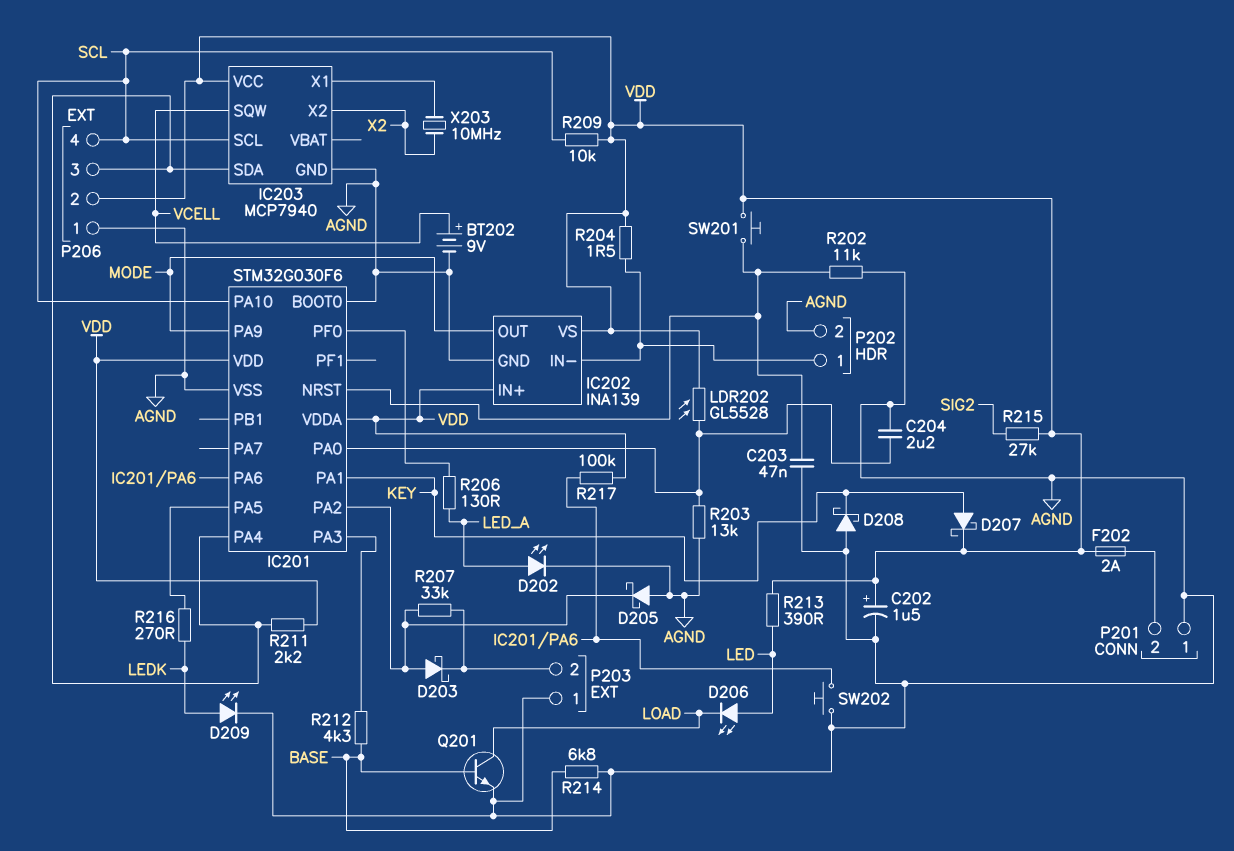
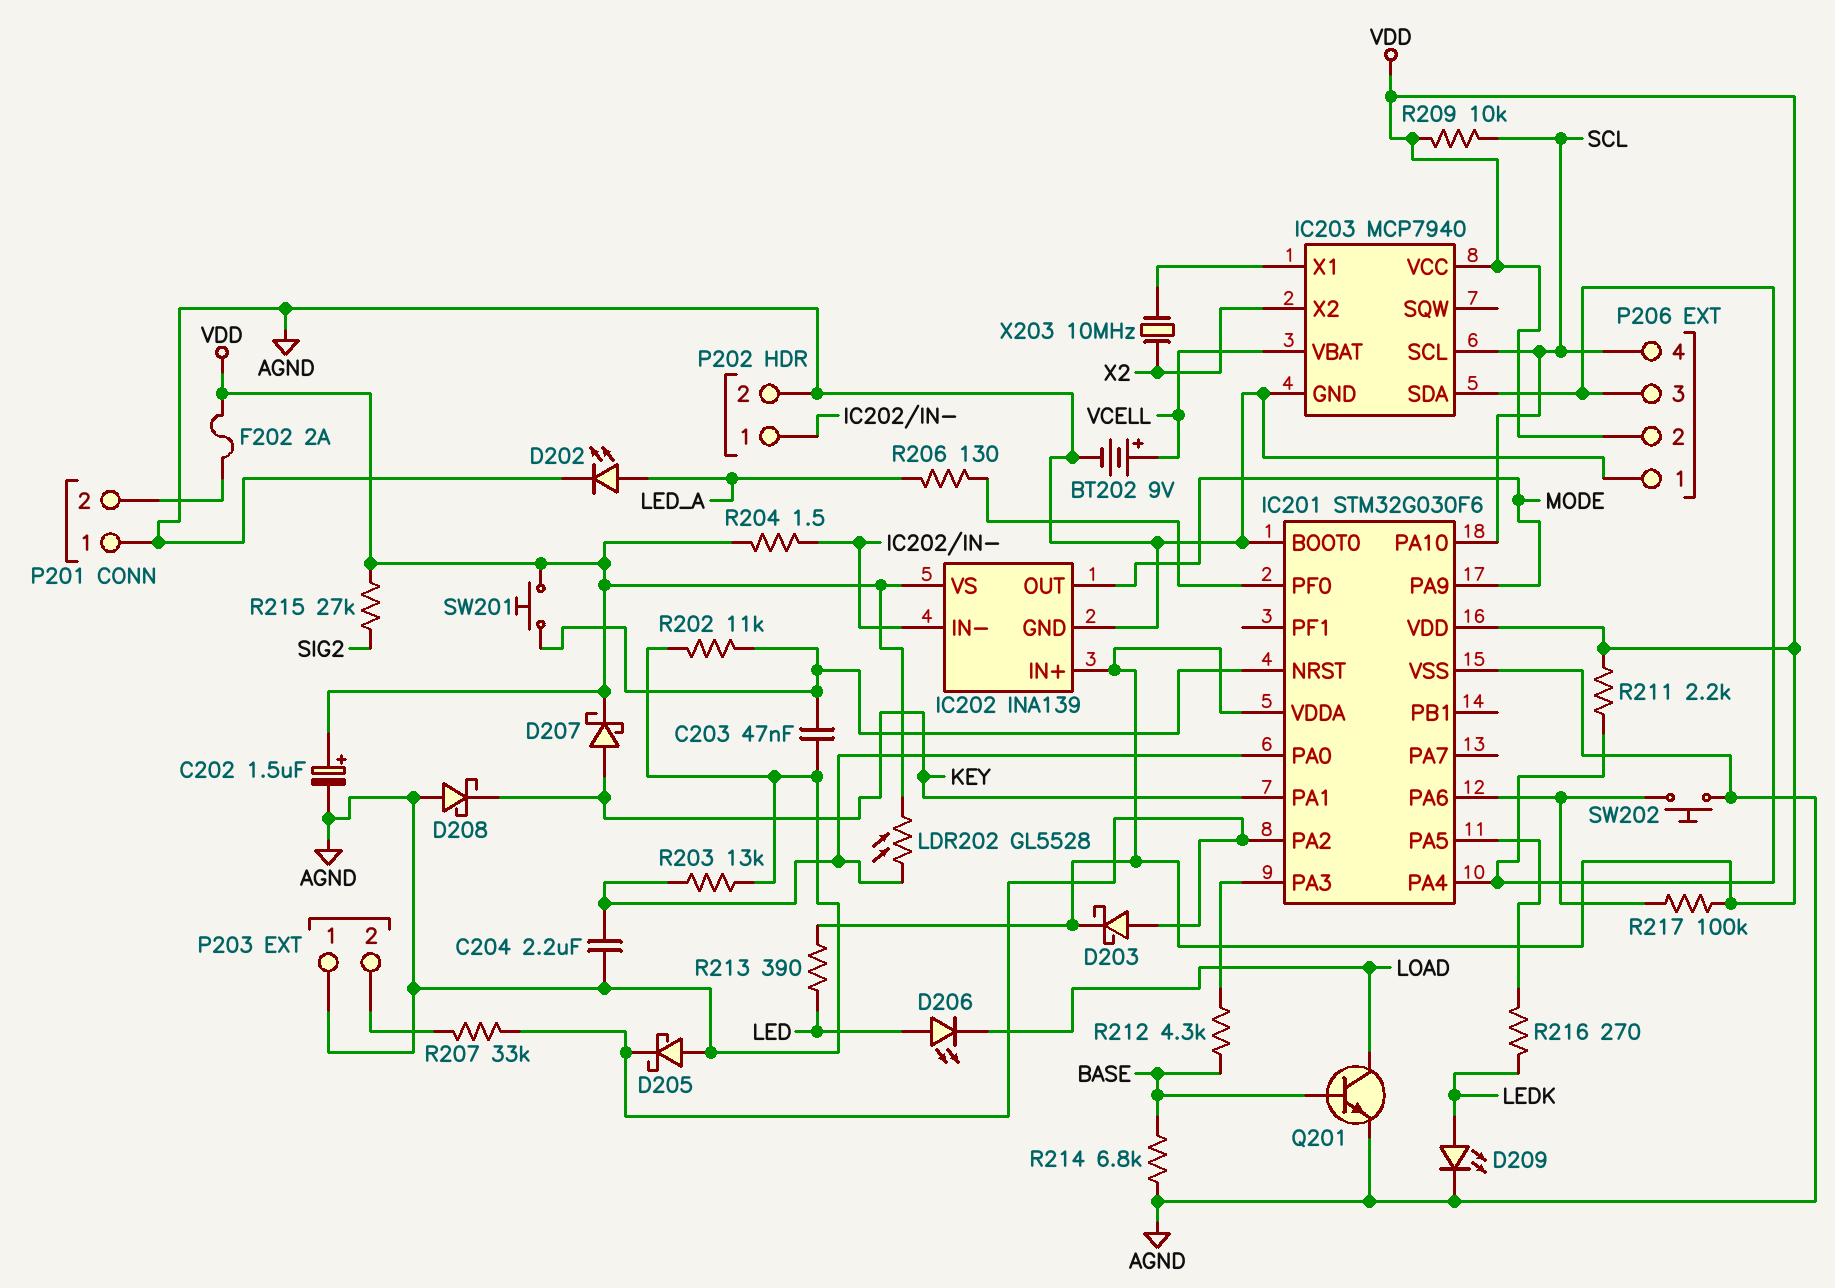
D203: schottky (A IC201/PA2, K P203/2) -> schottky (A IC201/PA2, K VDD)
IC203 pin SQW: VCELL -> none
IC203 pin VBAT: none -> VCELL

